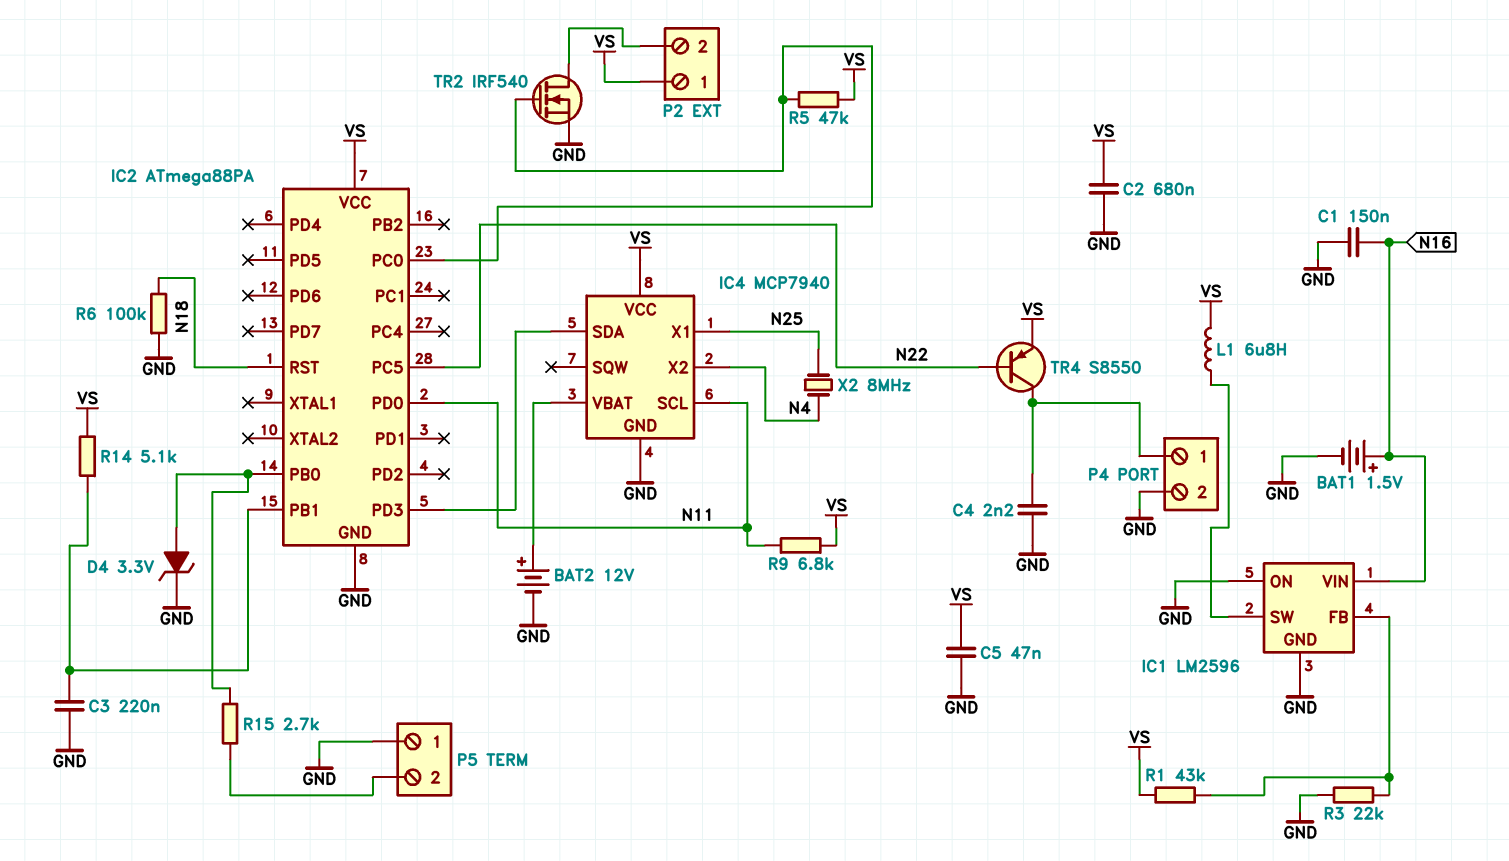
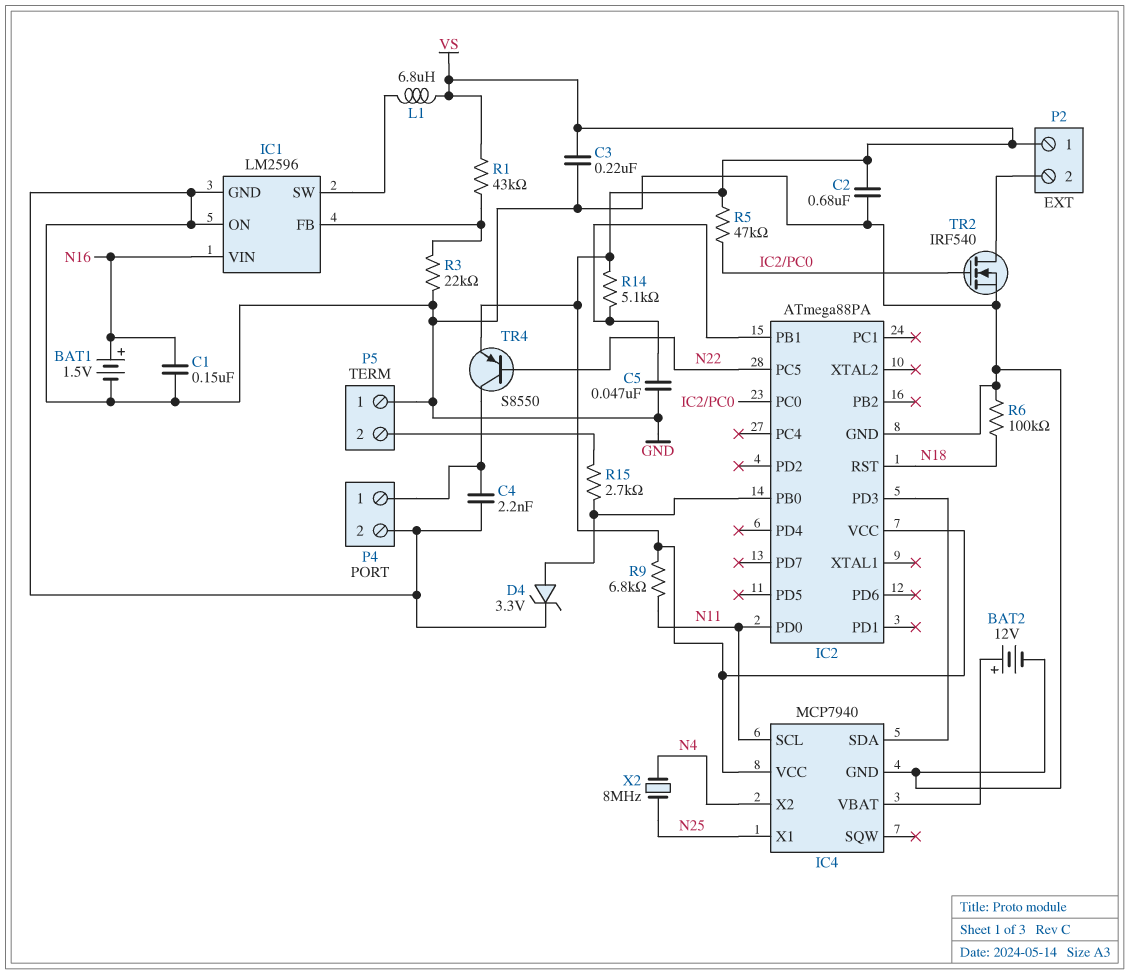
C3: 220nF (GND, IC2/PB1) -> 220nF (GND, VS)
C5: 47nF (GND, VS) -> 47nF (GND, IC2/PB1)

